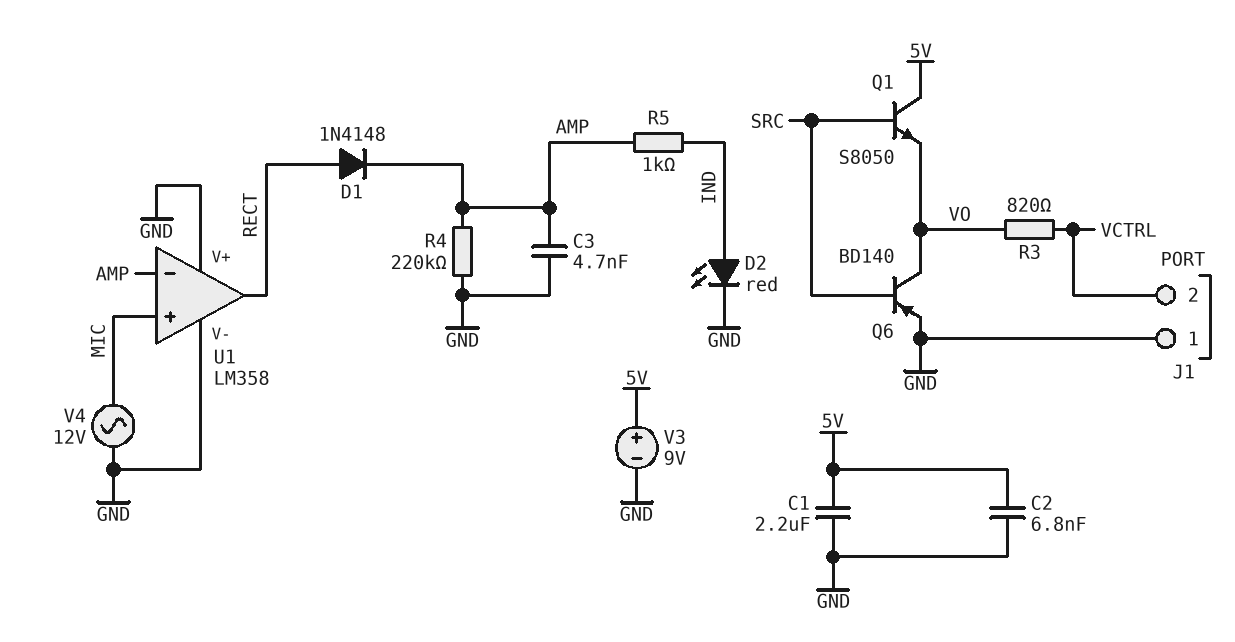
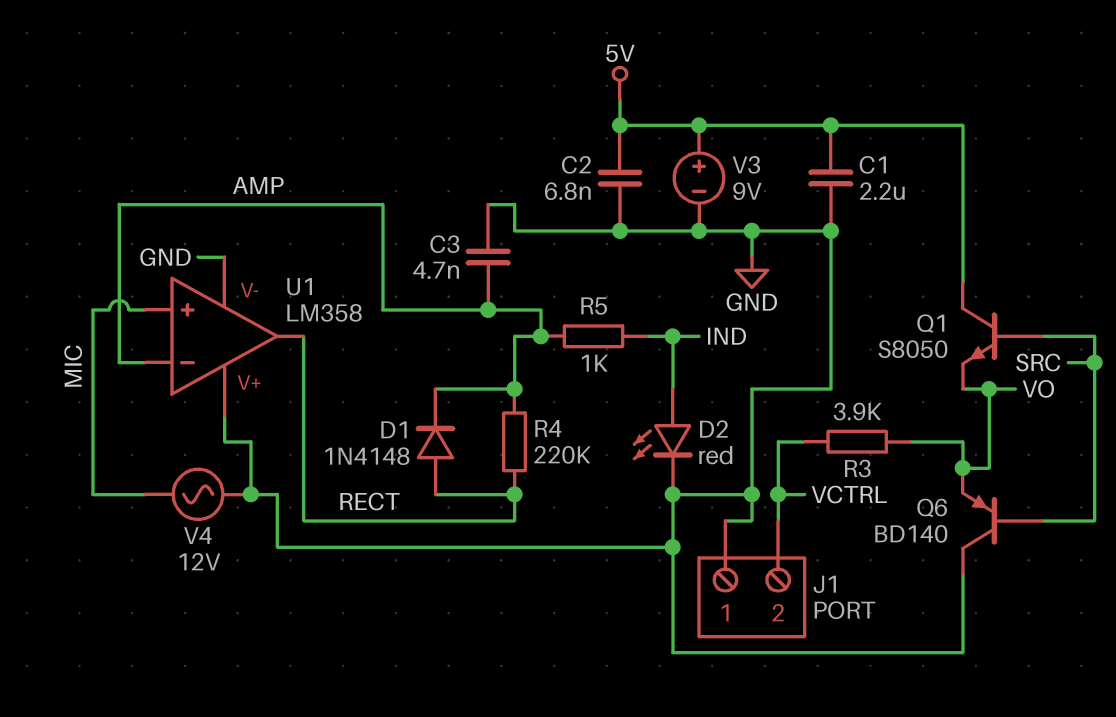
Q6: PNP BD140 (B SRC, C VO, E GND) -> PNP BD140 (B SRC, C GND, E VO)
R3: 820 (VCTRL, VO) -> 3.9k (VCTRL, VO)
R4: 220k (AMP, GND) -> 220k (AMP, RECT)

